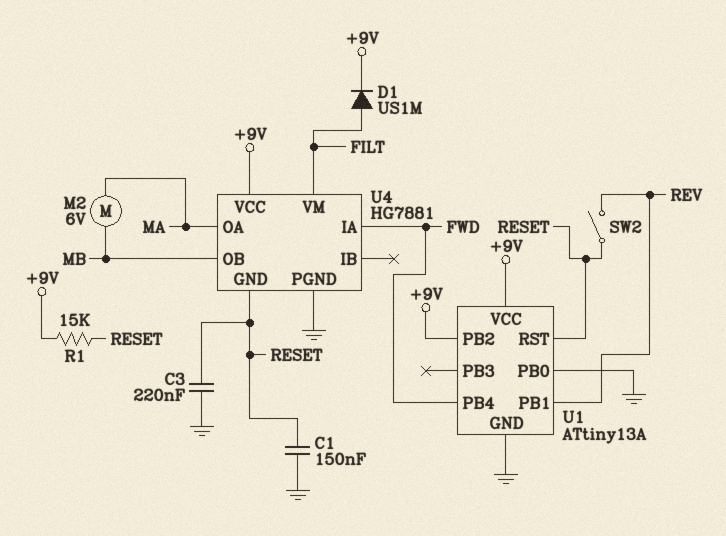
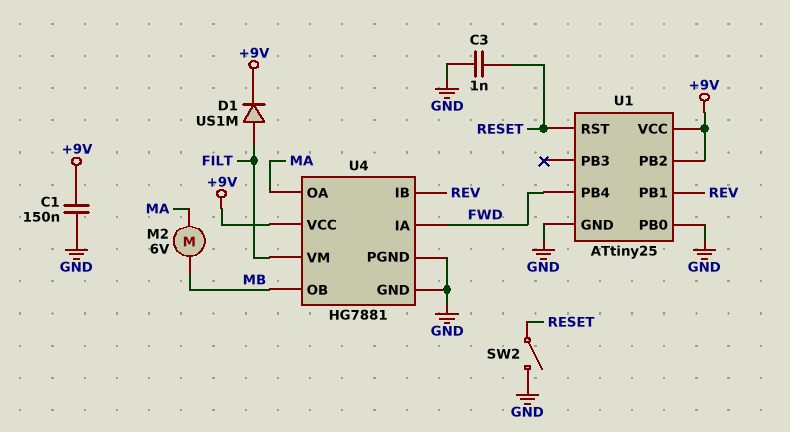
C1: 150nF (GND, RESET) -> 150nF (+9V, GND)
C3: 220nF (GND, RESET) -> 1nF (GND, RESET)
R1: 15k (+9V, RESET) -> none
SW2: switch (RESET, REV) -> switch (GND, RESET)
U1: ATtiny13A -> ATtiny25
U4 pin GND: RESET -> GND
U4 pin IB: none -> REV

